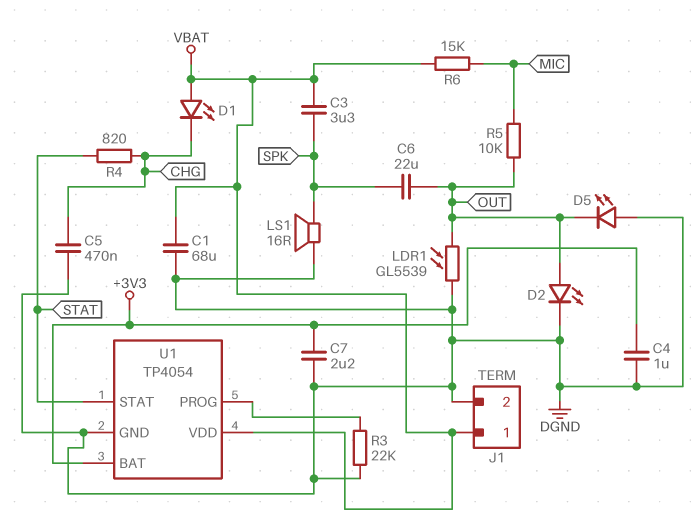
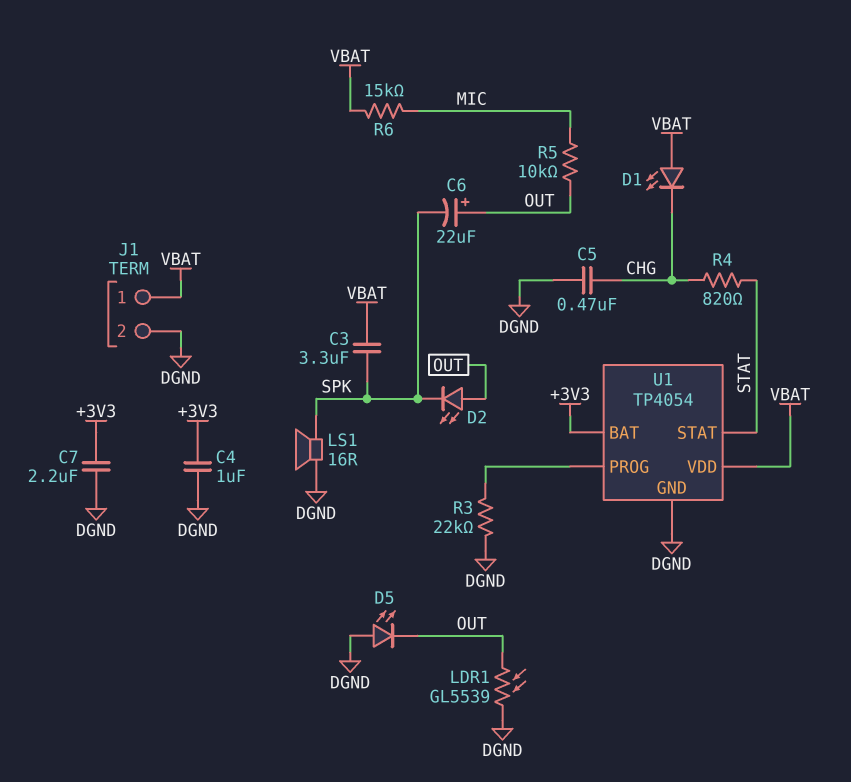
C1: 68uF (DGND, VBAT) -> none
C6: 22uF (OUT, SPK) -> 22uF (plus OUT, minus SPK)
D2: LED (A OUT, K DGND) -> LED (A OUT, K SPK)

